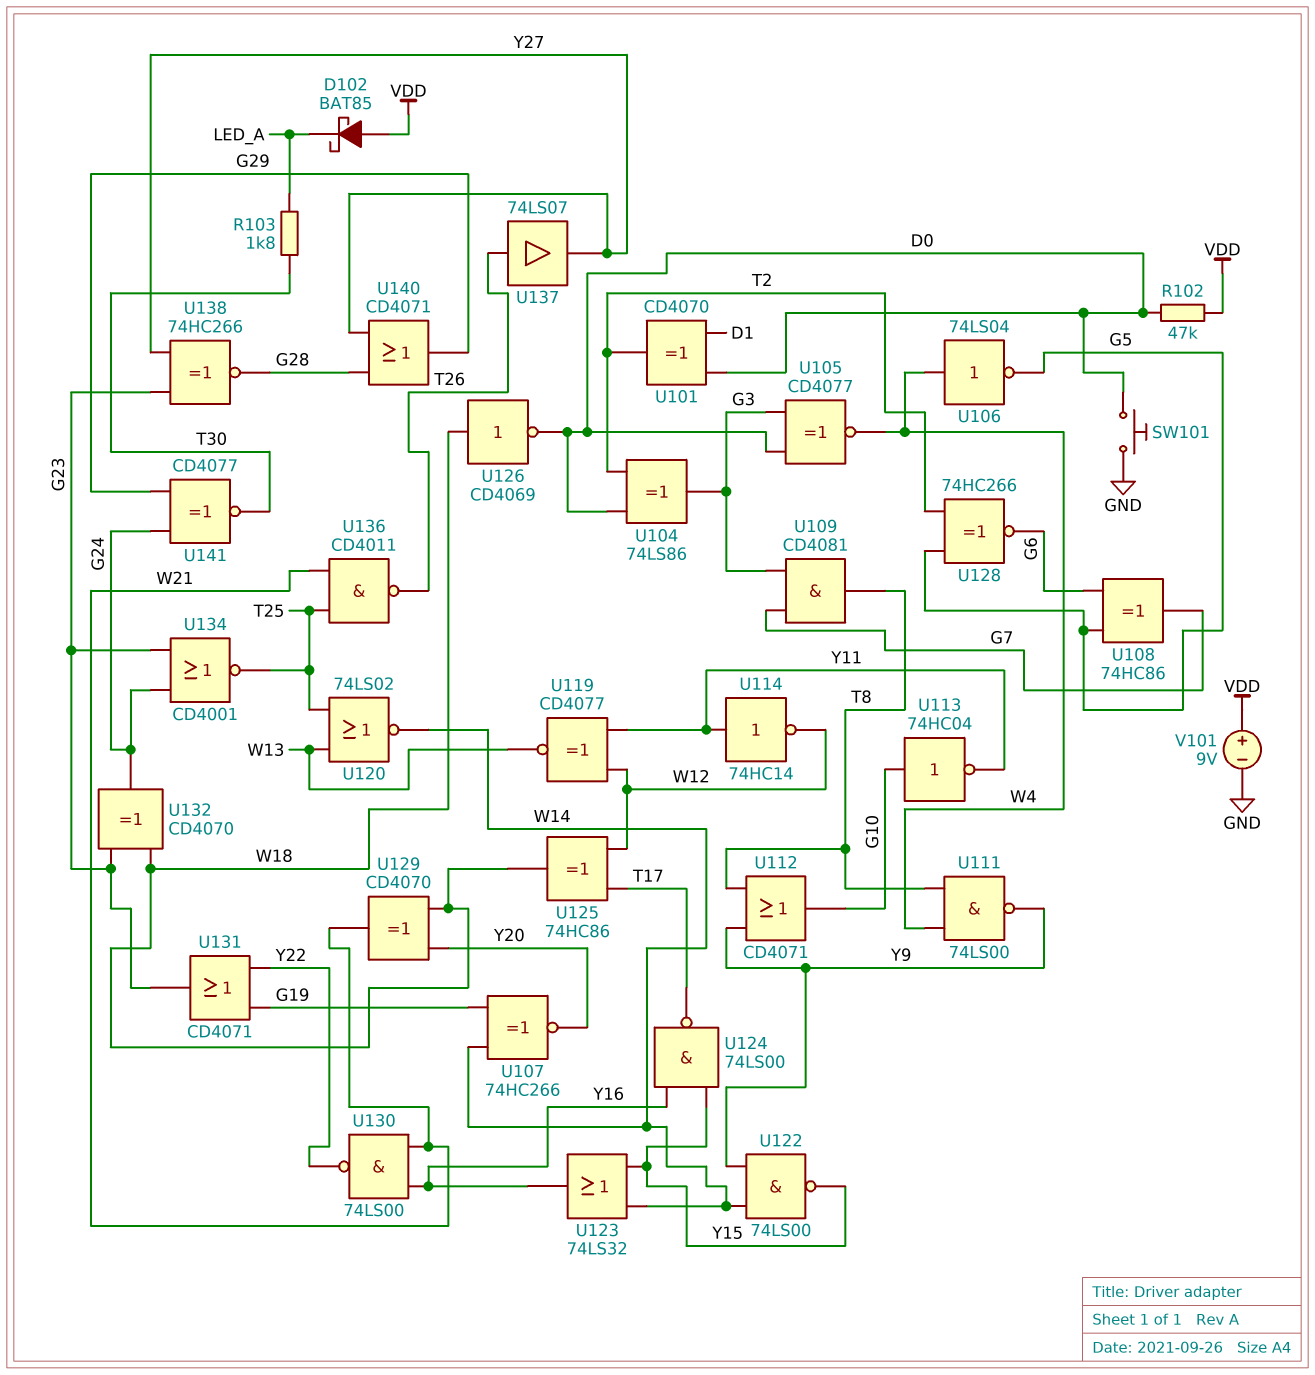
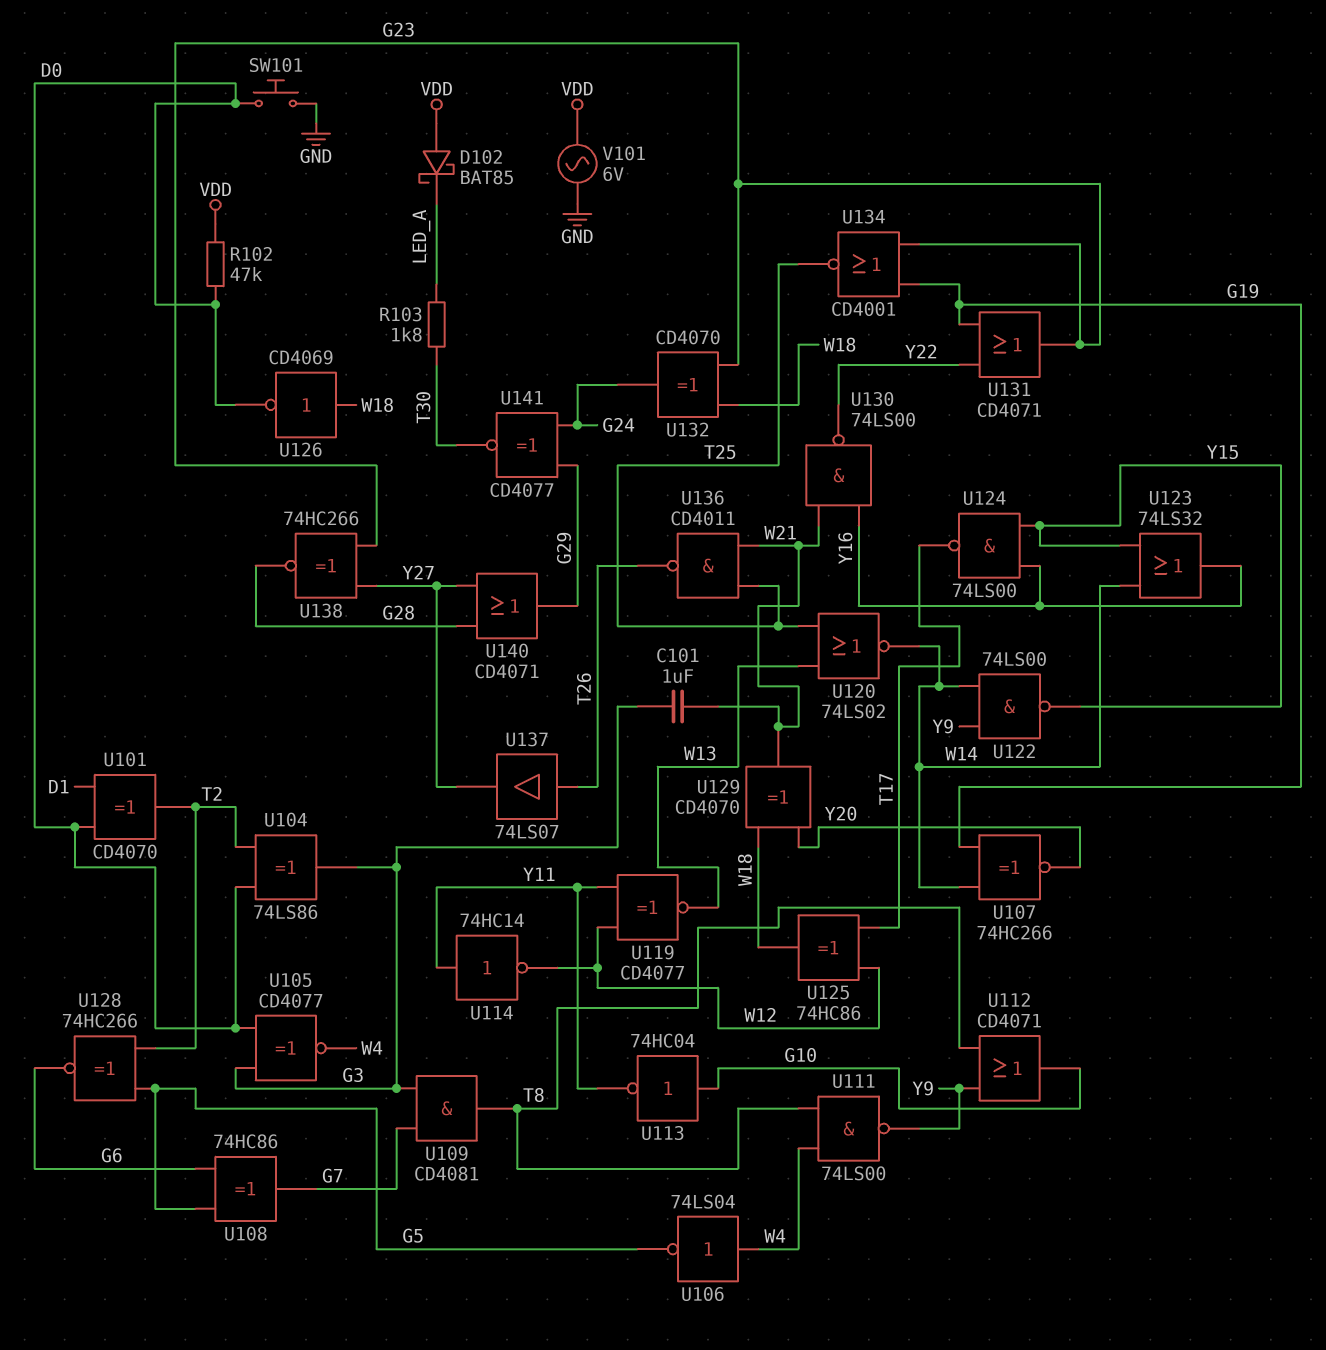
C101: none -> 1uF (G3, W21)
U134: NOR CD4001 (in G23, in G24, out T25) -> NOR CD4001 (in G19, in G23, out T25)
V101: 9V (plus VDD, minus GND) -> AC 6V (GND, VDD)

